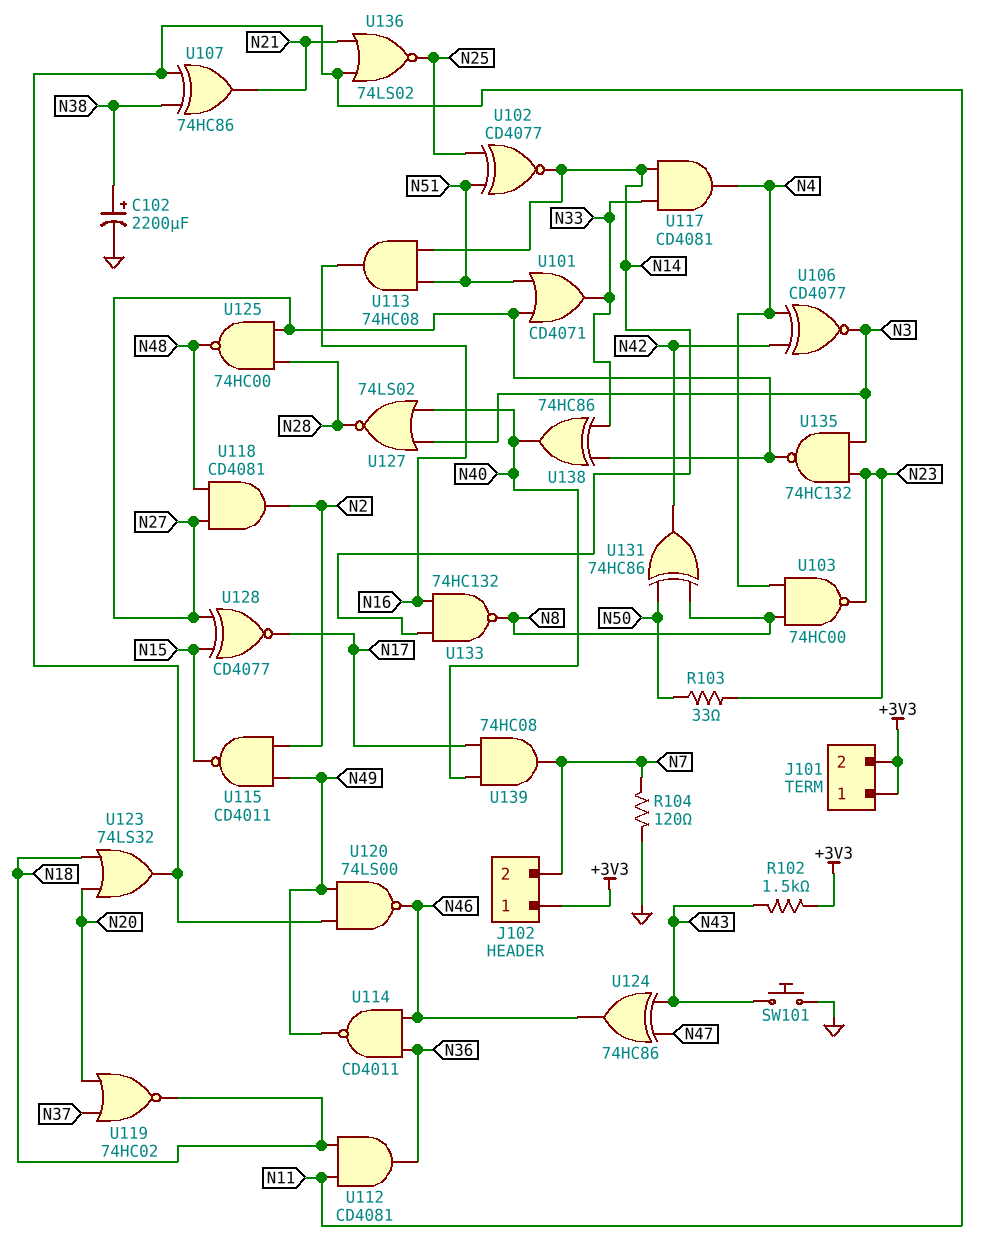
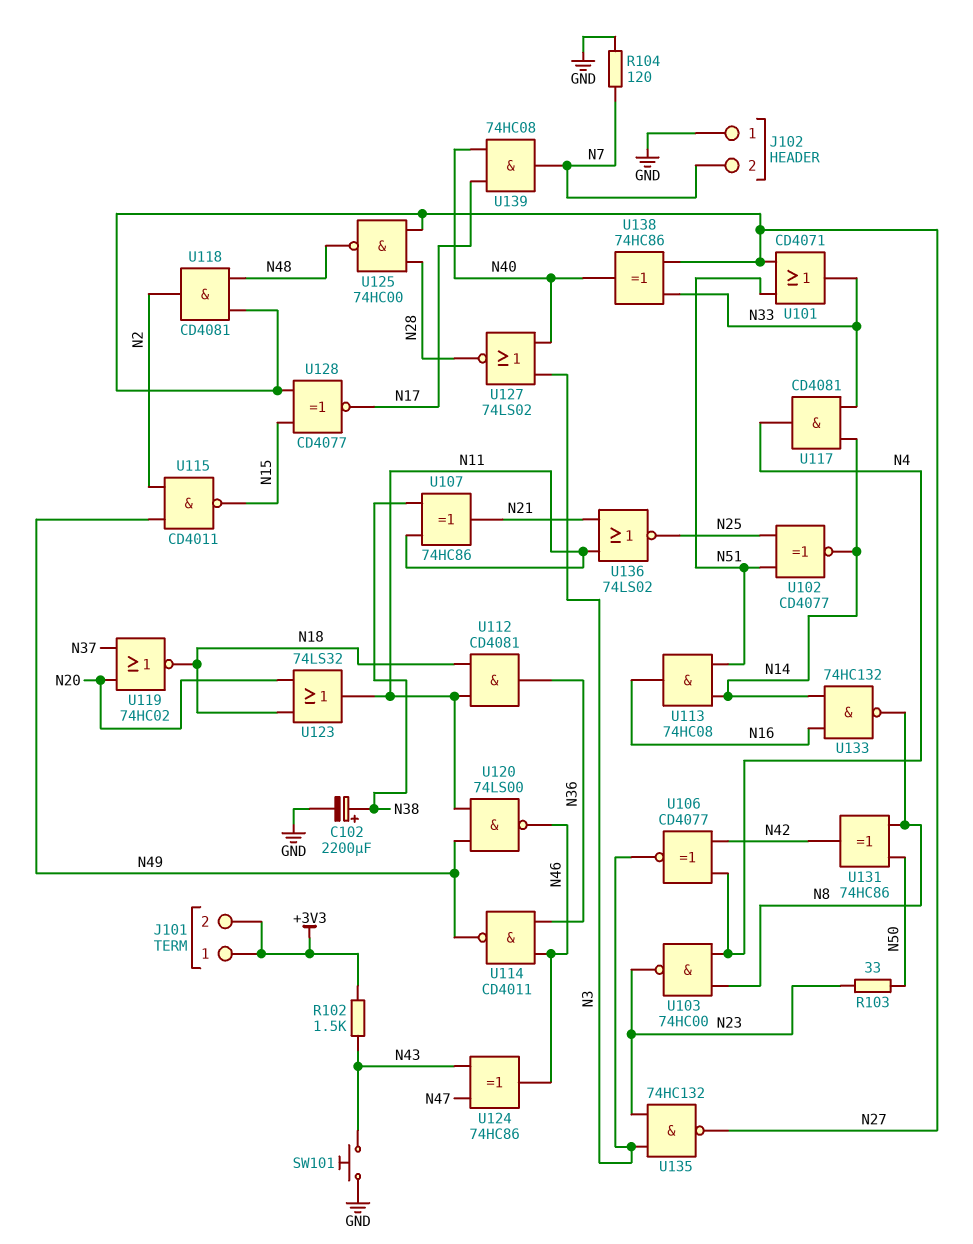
J102 pin 1: +3V3 -> GND

